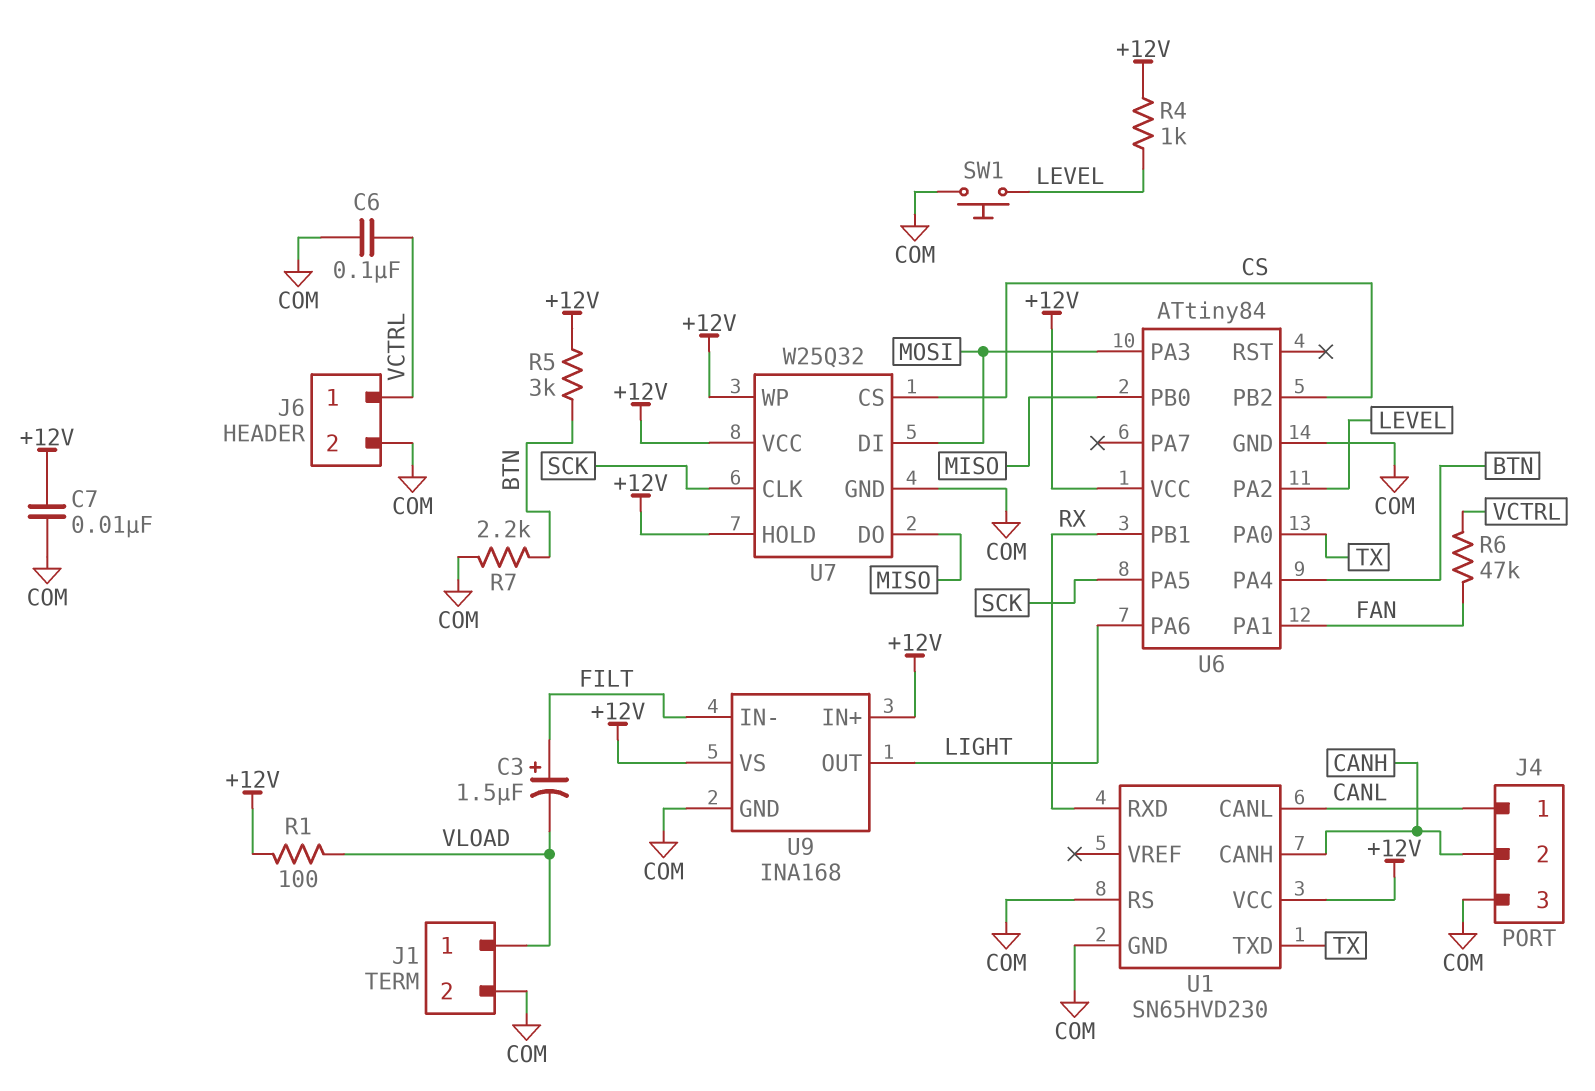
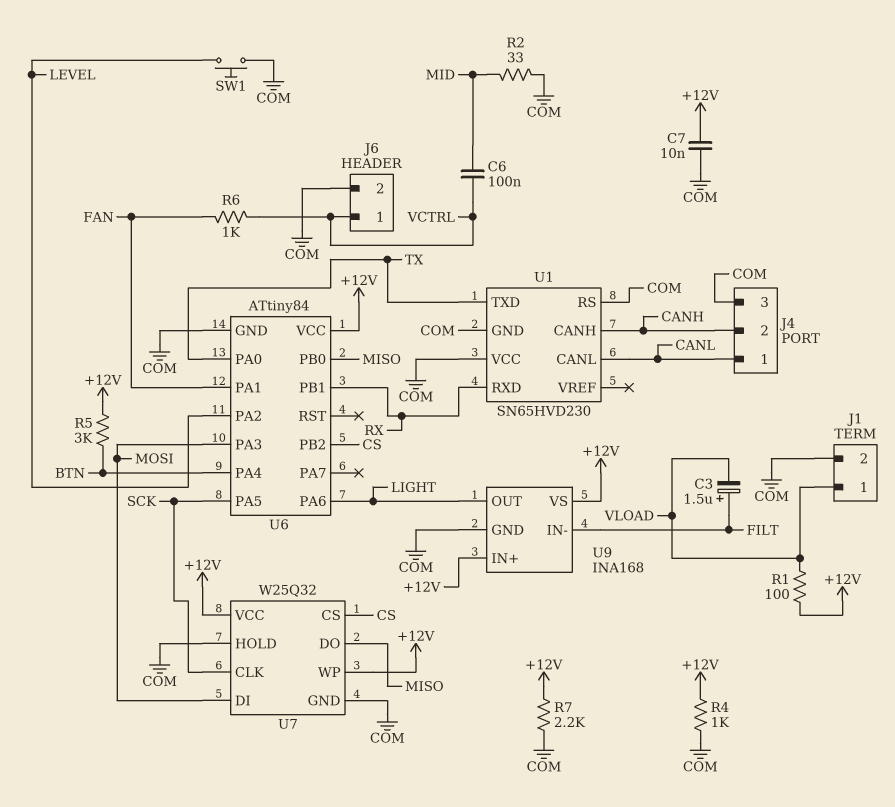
C6: 100nF (COM, VCTRL) -> 100nF (MID, VCTRL)
R2: none -> 33 (COM, MID)
R4: 1k (+12V, LEVEL) -> 1k (+12V, COM)
R6: 47k (FAN, VCTRL) -> 1k (FAN, VCTRL)
R7: 2.2k (BTN, COM) -> 2.2k (+12V, COM)
U1 pin VCC: +12V -> COM
U7 pin HOLD: +12V -> COM

